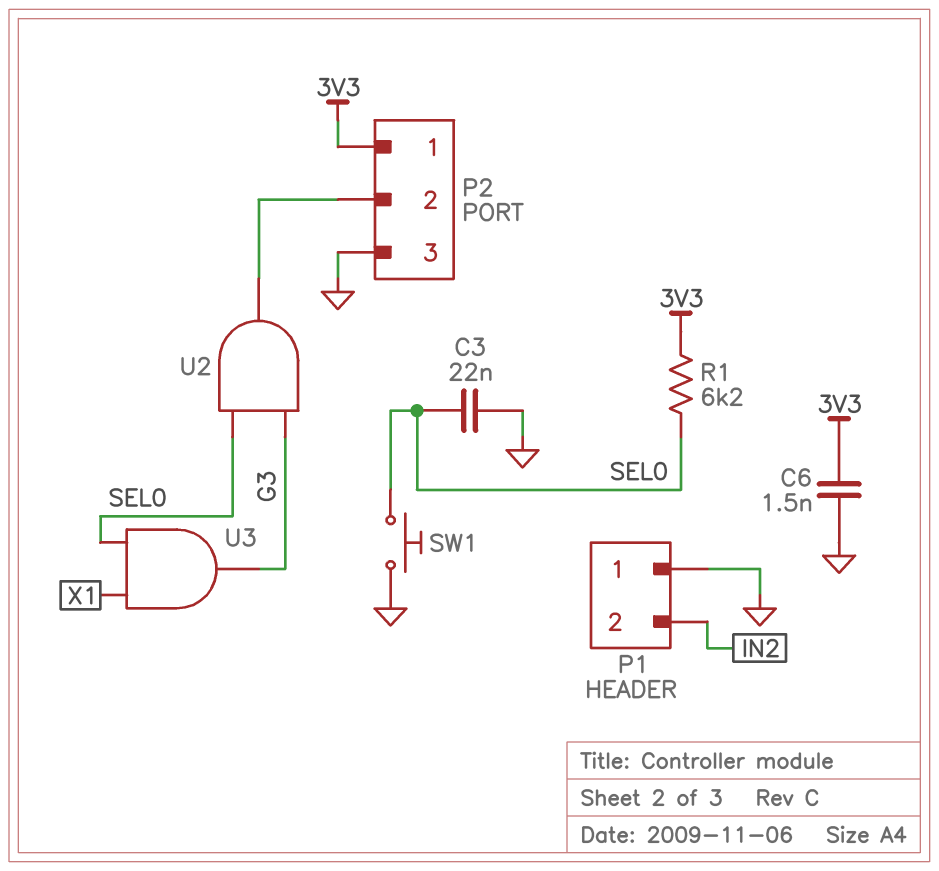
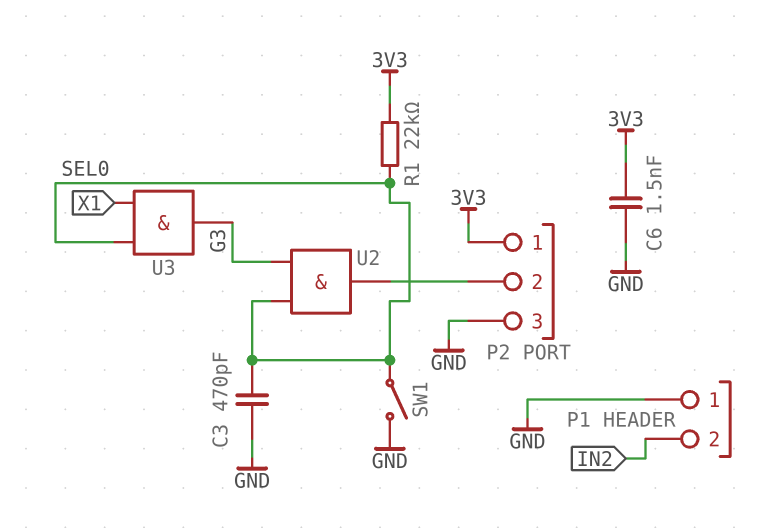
C3: 22nF (GND, SEL0) -> 470pF (GND, SEL0)
R1: 6.2k (3V3, SEL0) -> 22k (3V3, SEL0)
SW1: button (GND, SEL0) -> switch (GND, SEL0)

